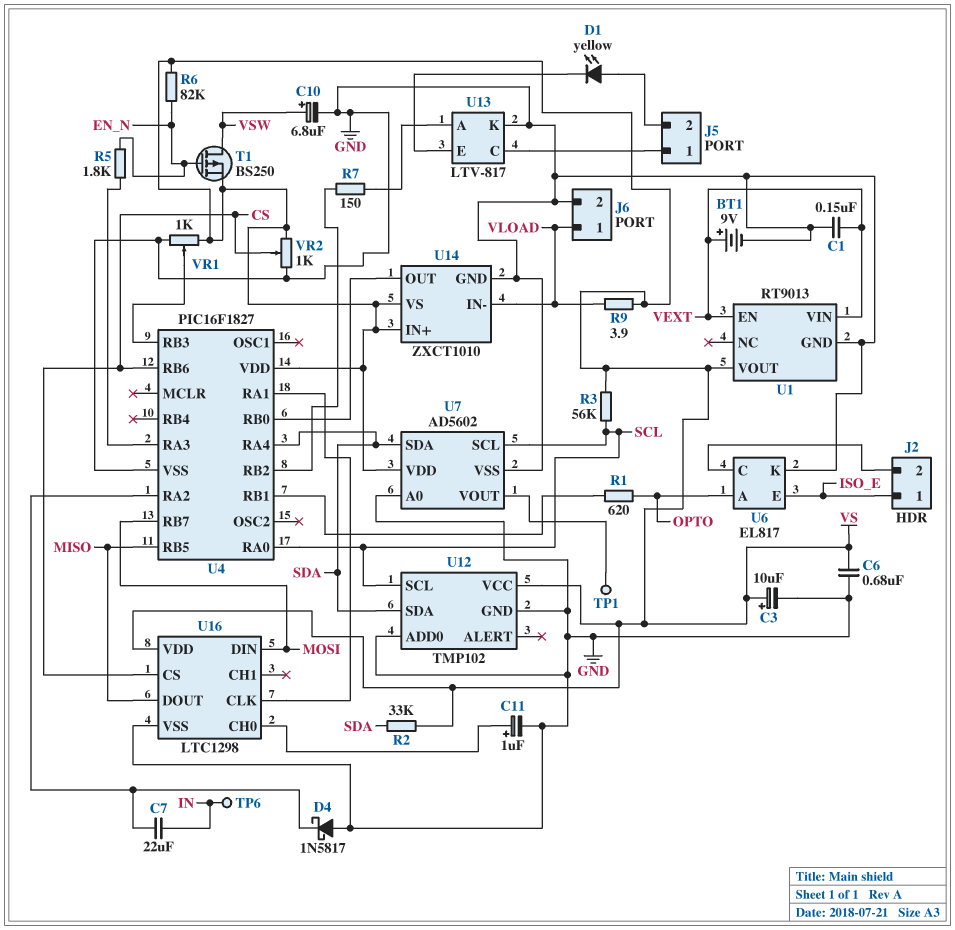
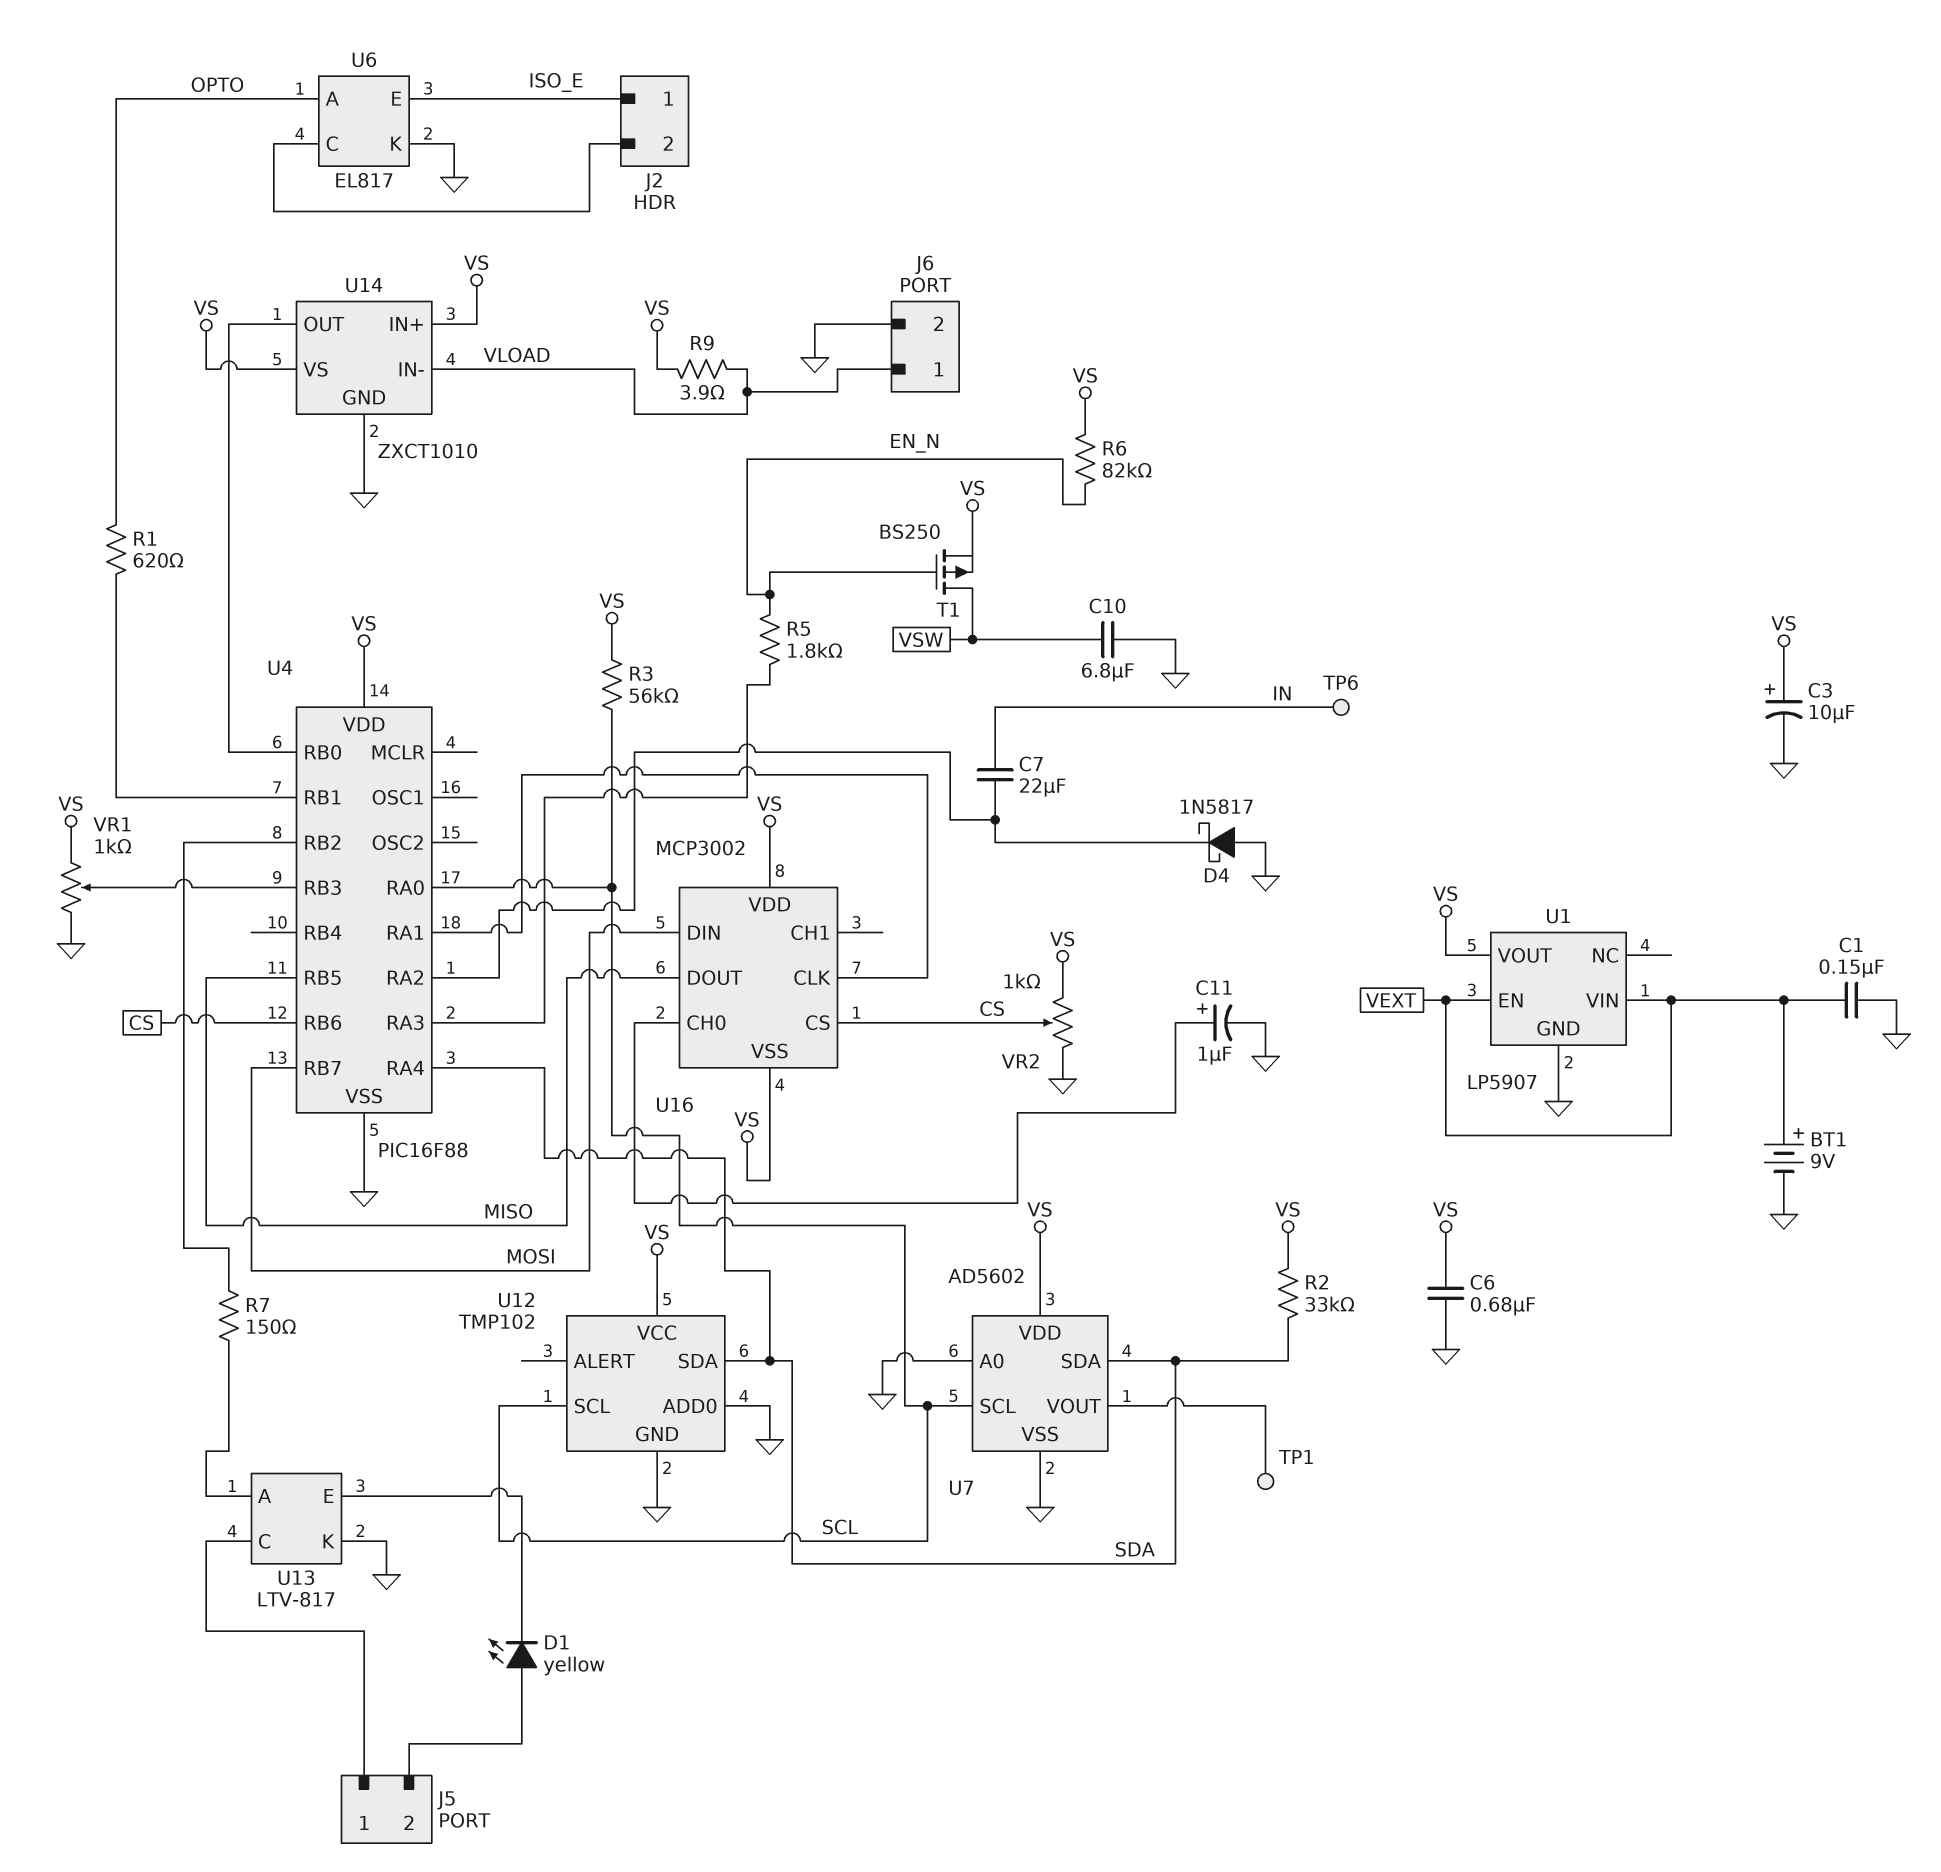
C10: 6.8uF (plus VSW, minus GND) -> 6.8uF (GND, VSW)
U1: RT9013 -> LP5907
U4: PIC16F1827 -> PIC16F88
U16: LTC1298 -> MCP3002
U16 pin VSS: GND -> VS

